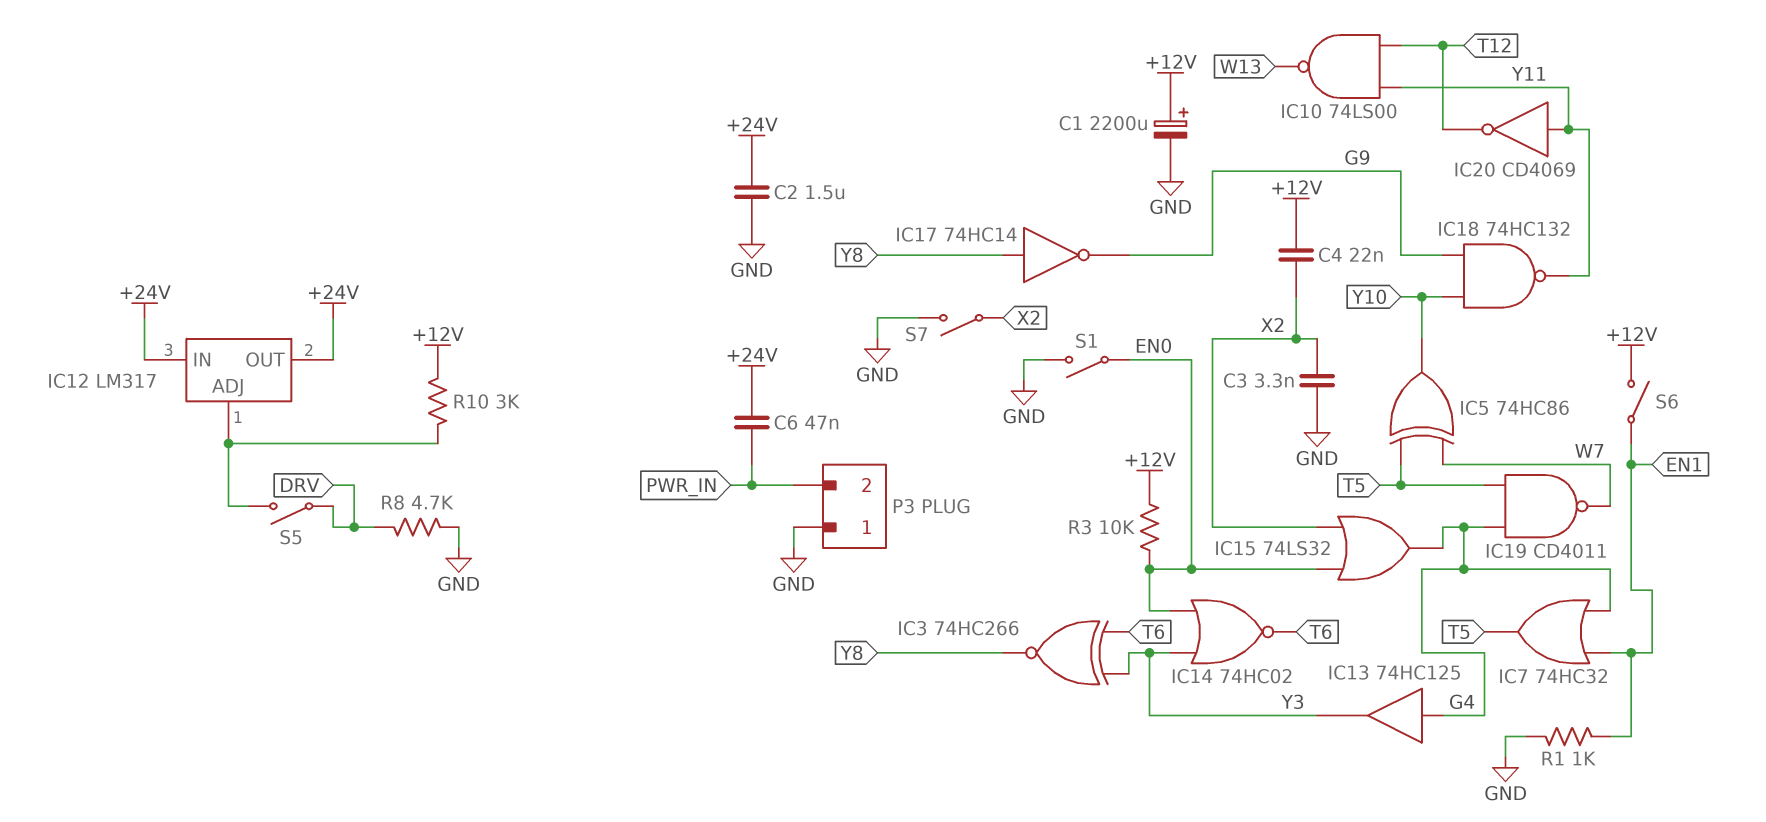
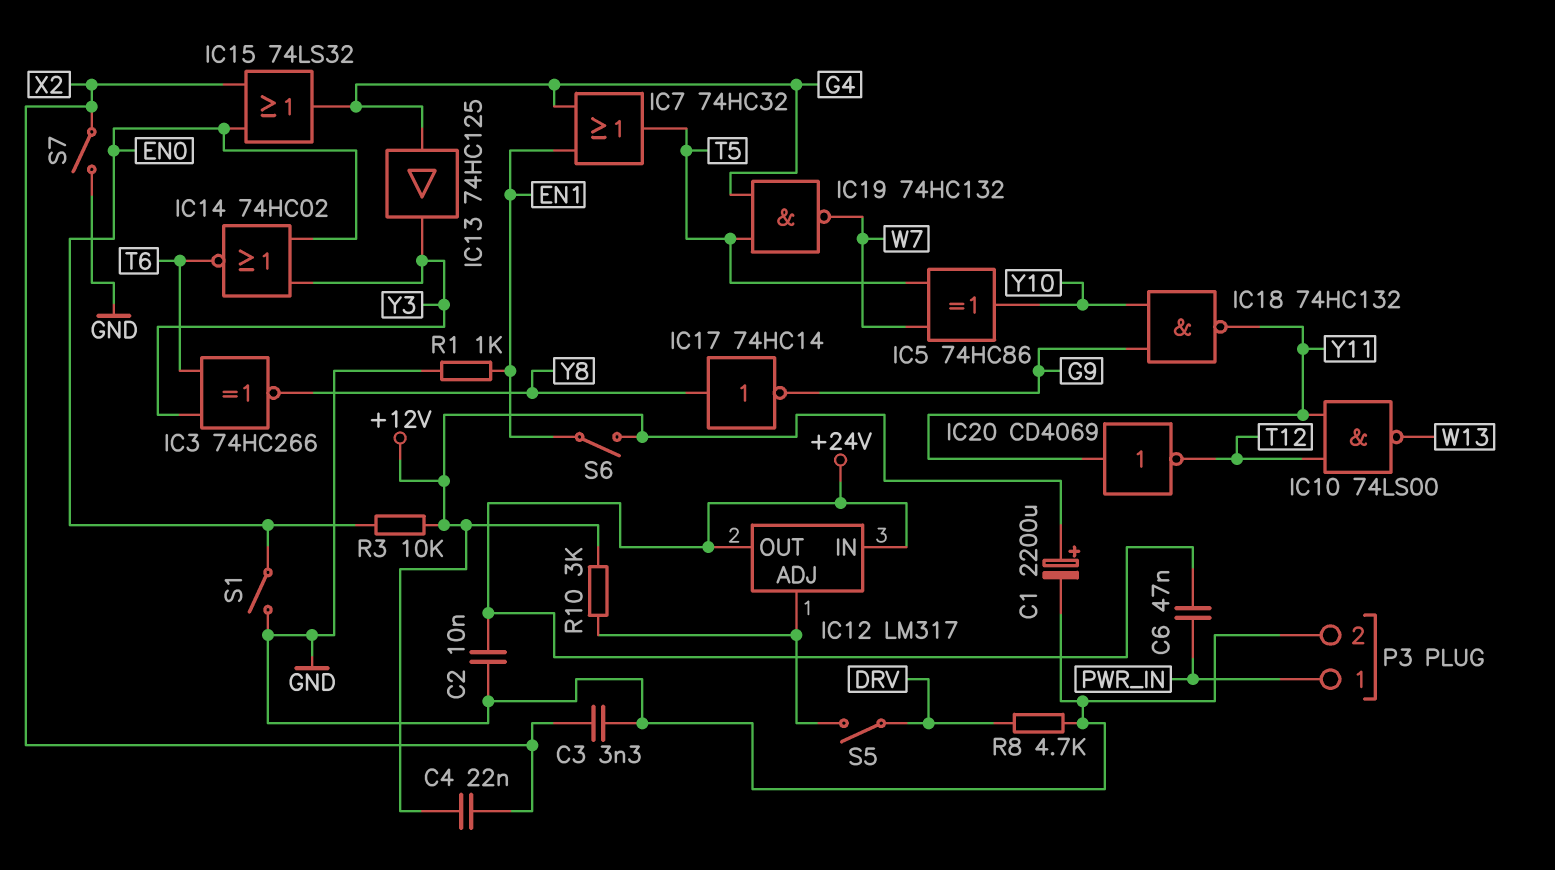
C2: 1.5uF (+24V, GND) -> 10nF (+24V, GND)
IC19: NAND CD4011 (in G4, in T5, out W7) -> NAND 74HC132 (in G4, in T5, out W7)
P3 pin 1: GND -> PWR_IN
P3 pin 2: PWR_IN -> GND

